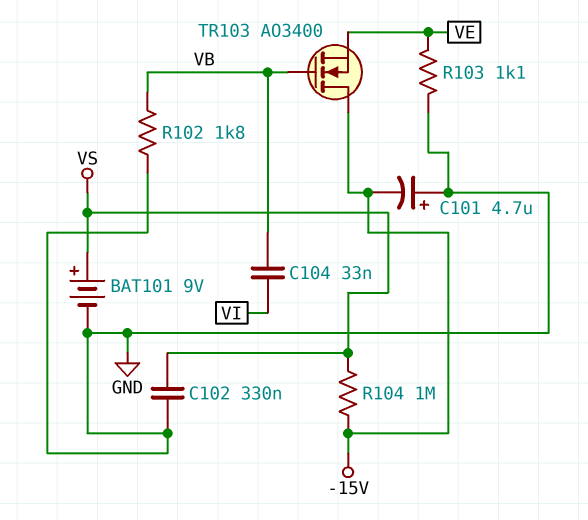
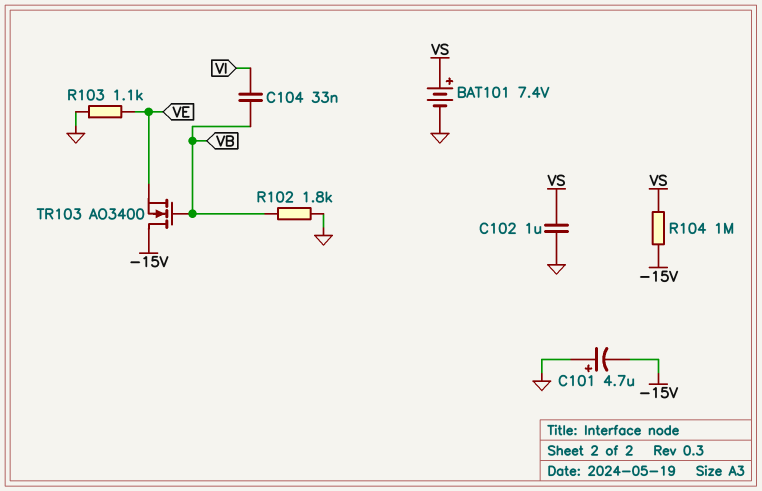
BAT101: 9V (plus VS, minus GND) -> 7.4V (plus VS, minus GND)
C102: 330nF (GND, VS) -> 1uF (GND, VS)

